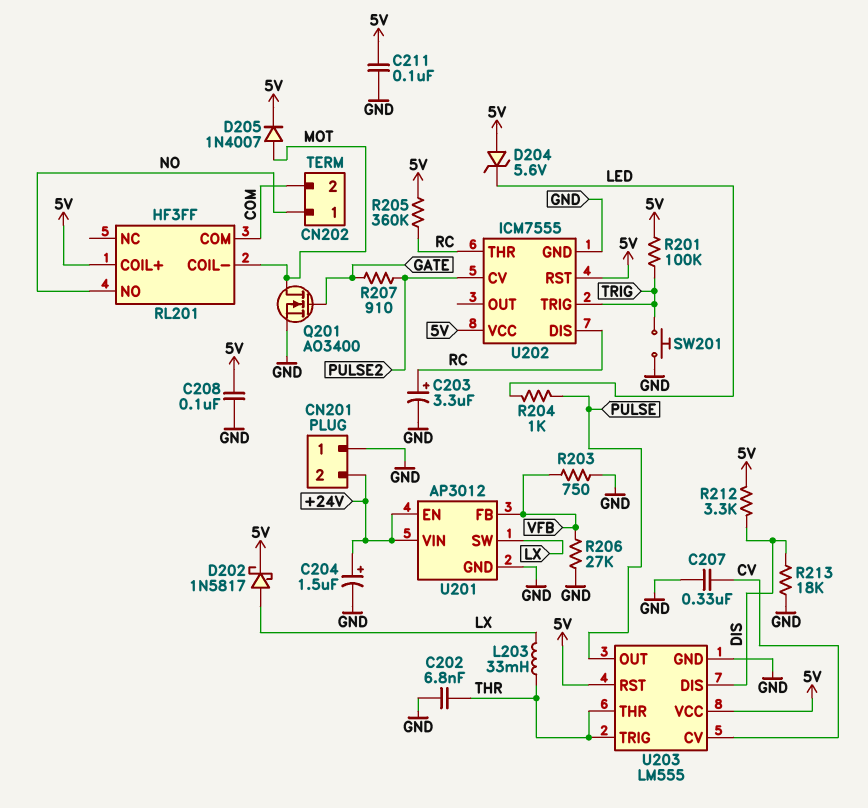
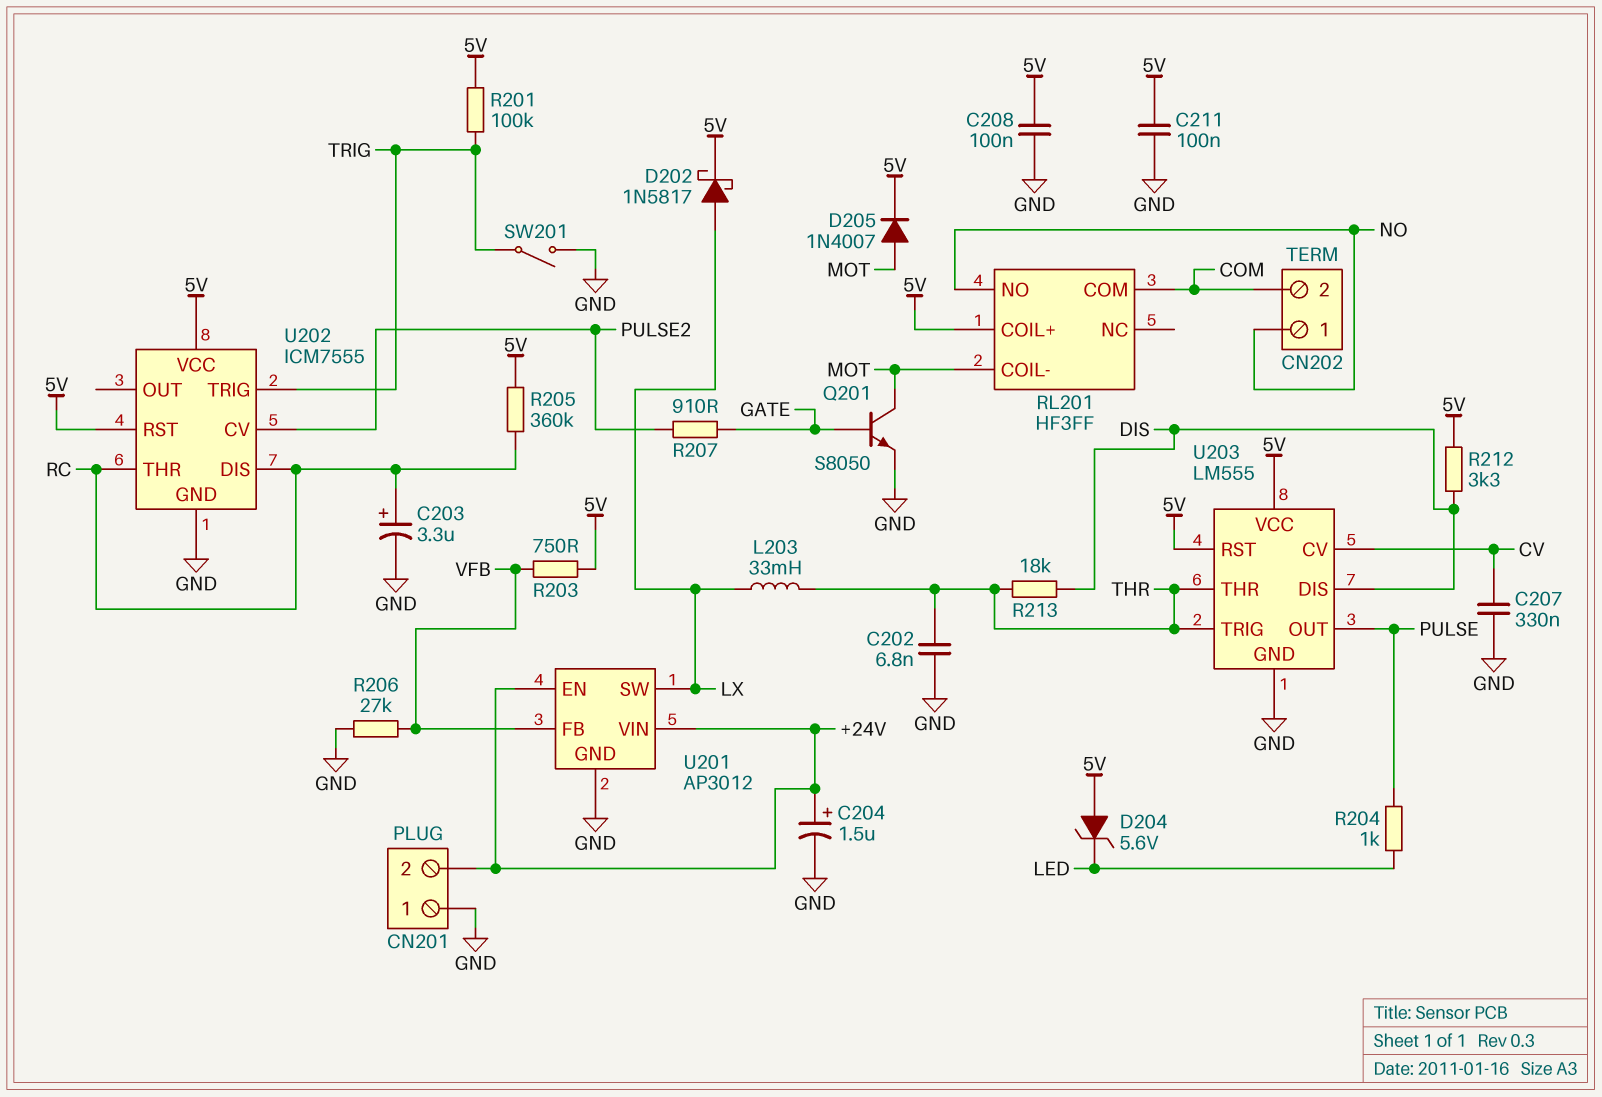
Q201: NMOS AO3400 (G GATE, D MOT, S GND) -> NPN S8050 (B GATE, C MOT, E GND)
R203: 750 (GND, VFB) -> 750 (5V, VFB)
R213: 18k (DIS, GND) -> 18k (DIS, THR)
SW201: button (GND, TRIG) -> switch (GND, TRIG)

